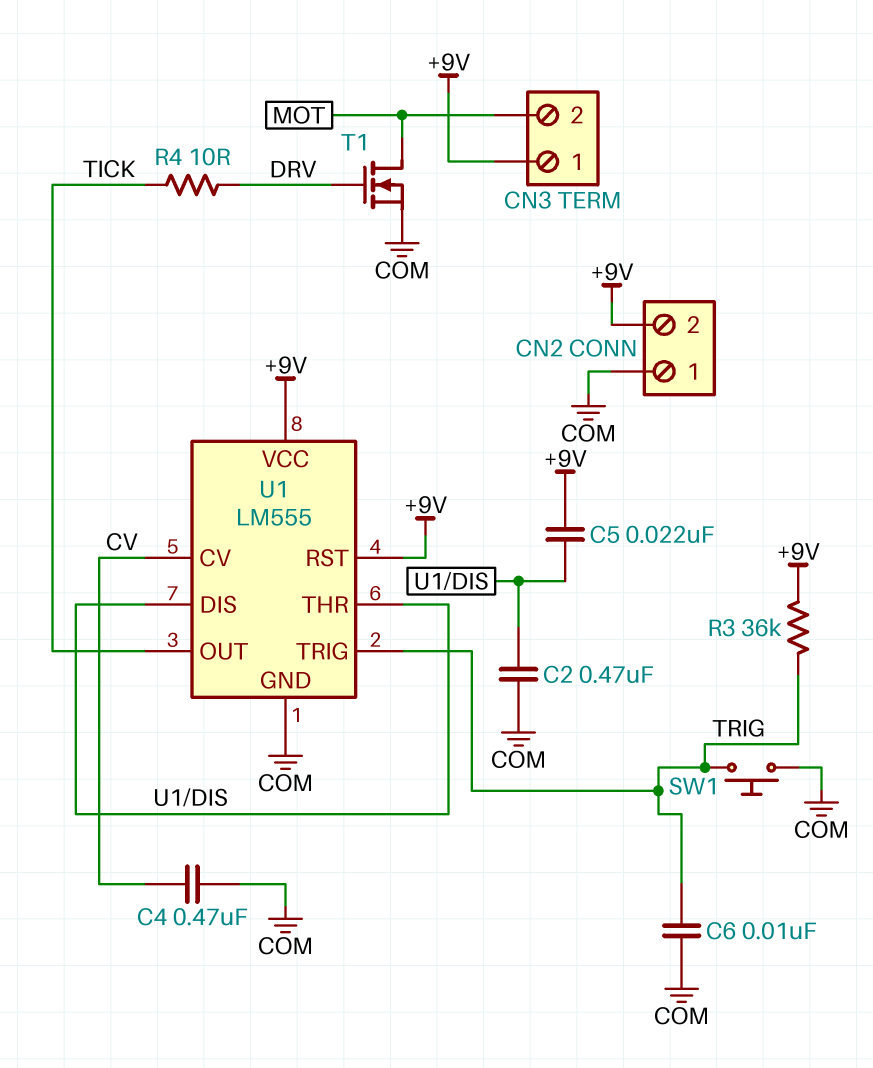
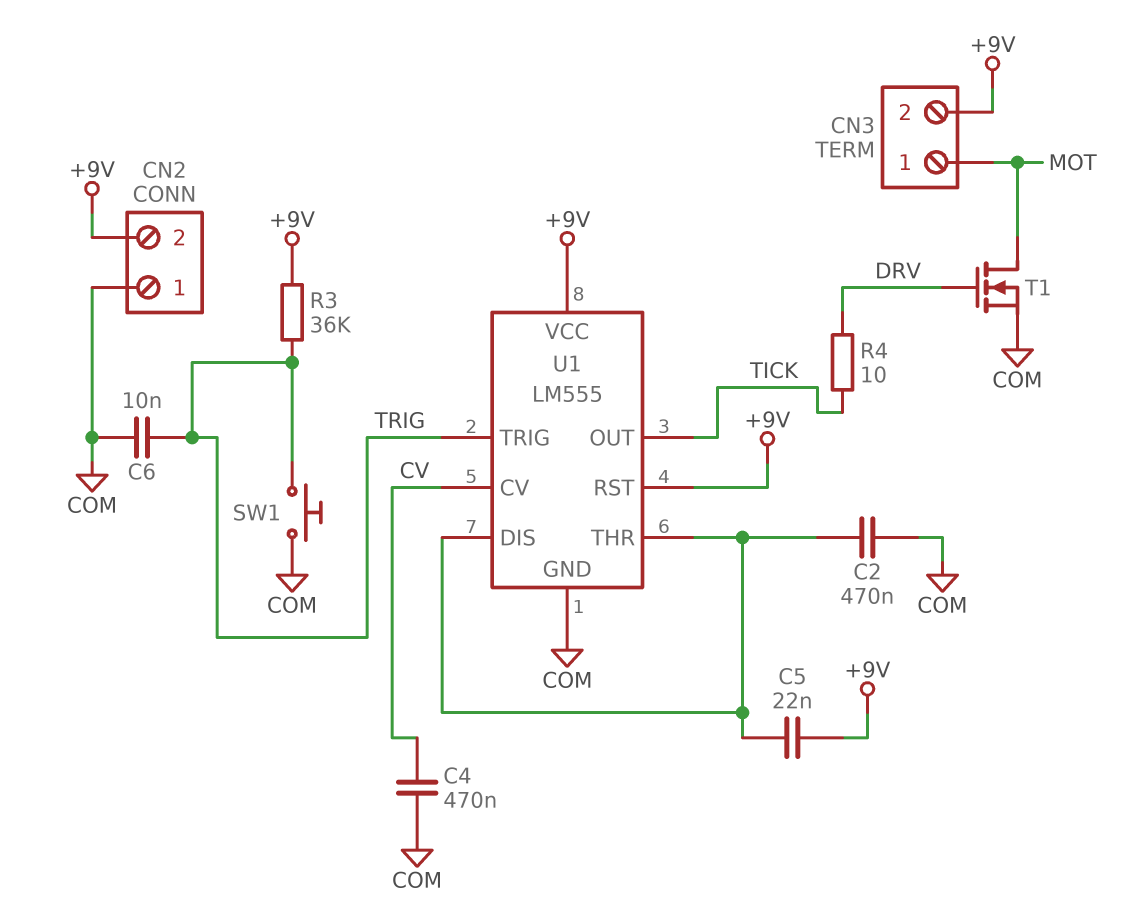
CN3 pin 1: +9V -> MOT
CN3 pin 2: MOT -> +9V

